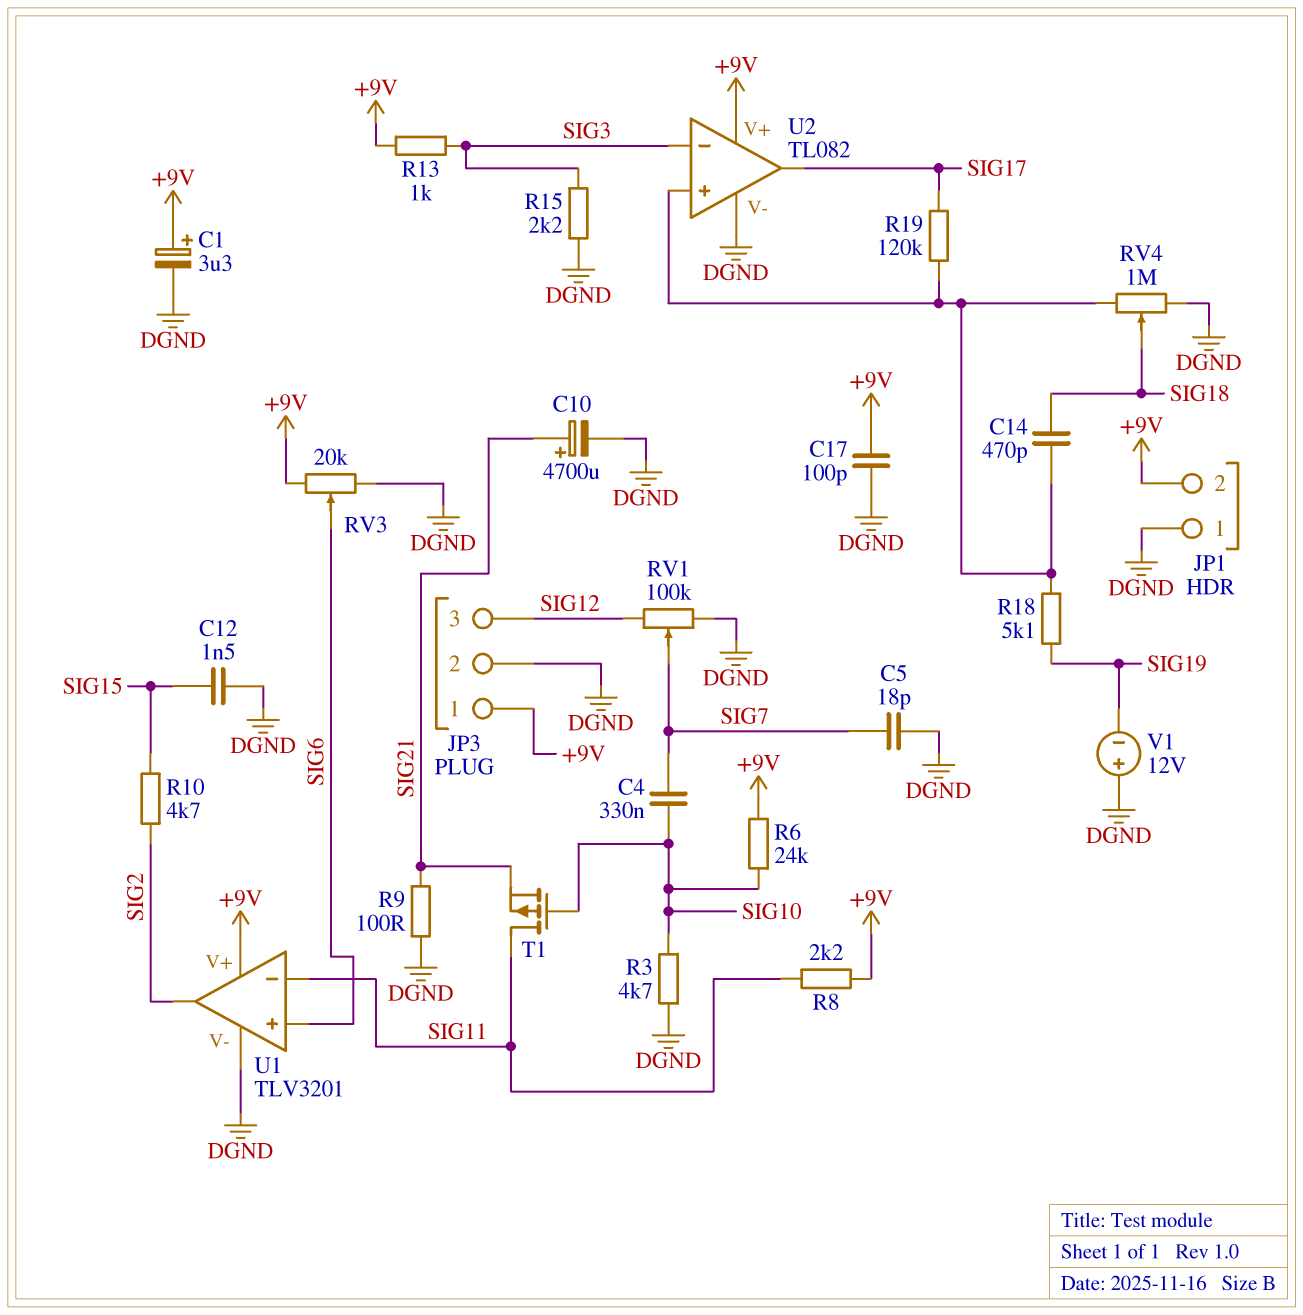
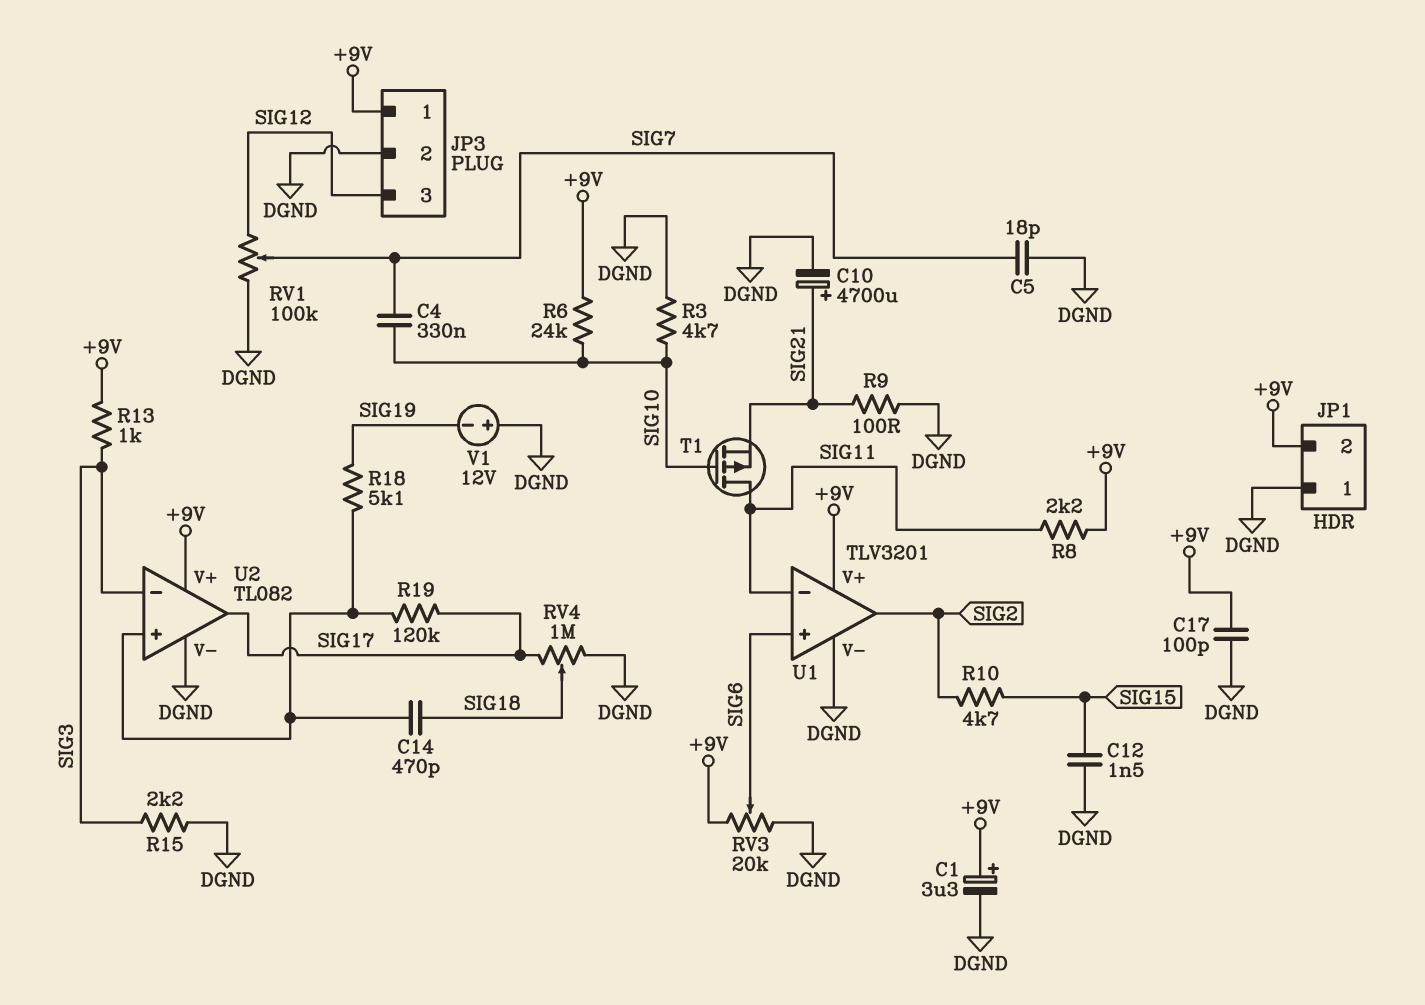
RV4: 1M (DGND, U2/in+, wiper SIG18) -> 1M (DGND, SIG17, wiper SIG18)

